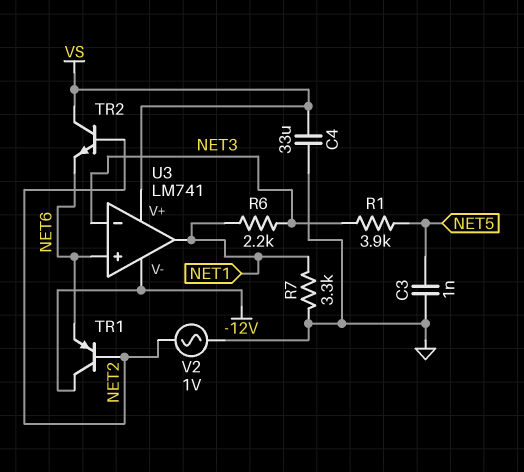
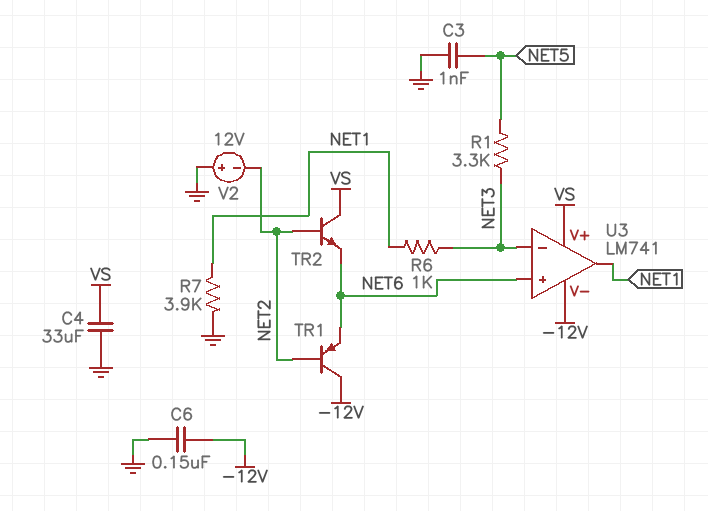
C6: none -> 150nF (-12V, GND)
R1: 3.9k (NET3, NET5) -> 3.3k (NET3, NET5)
R6: 2.2k (NET1, NET3) -> 1k (NET1, NET3)
R7: 3.3k (GND, NET1) -> 3.9k (GND, NET1)
V2: AC 1V (GND, NET2) -> 12V (plus GND, minus NET2)

